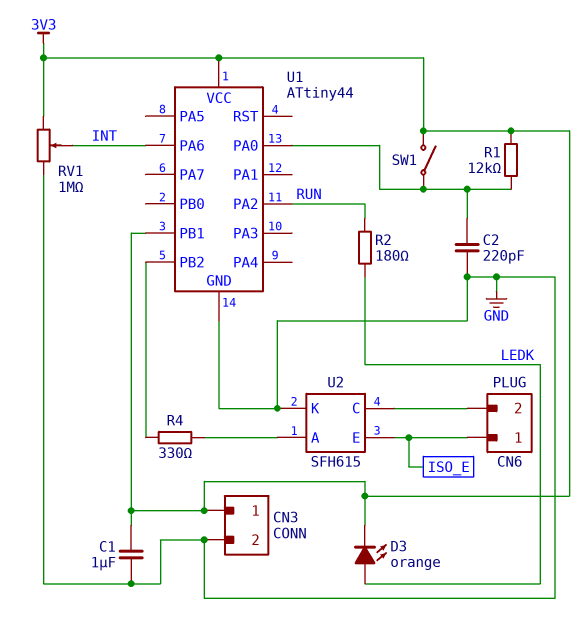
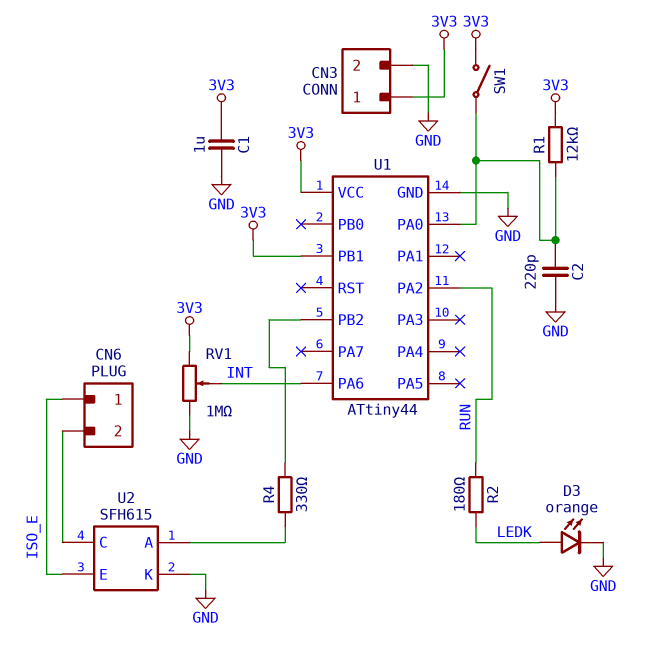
D3: LED orange (A LEDK, K 3V3) -> LED orange (A LEDK, K GND)

